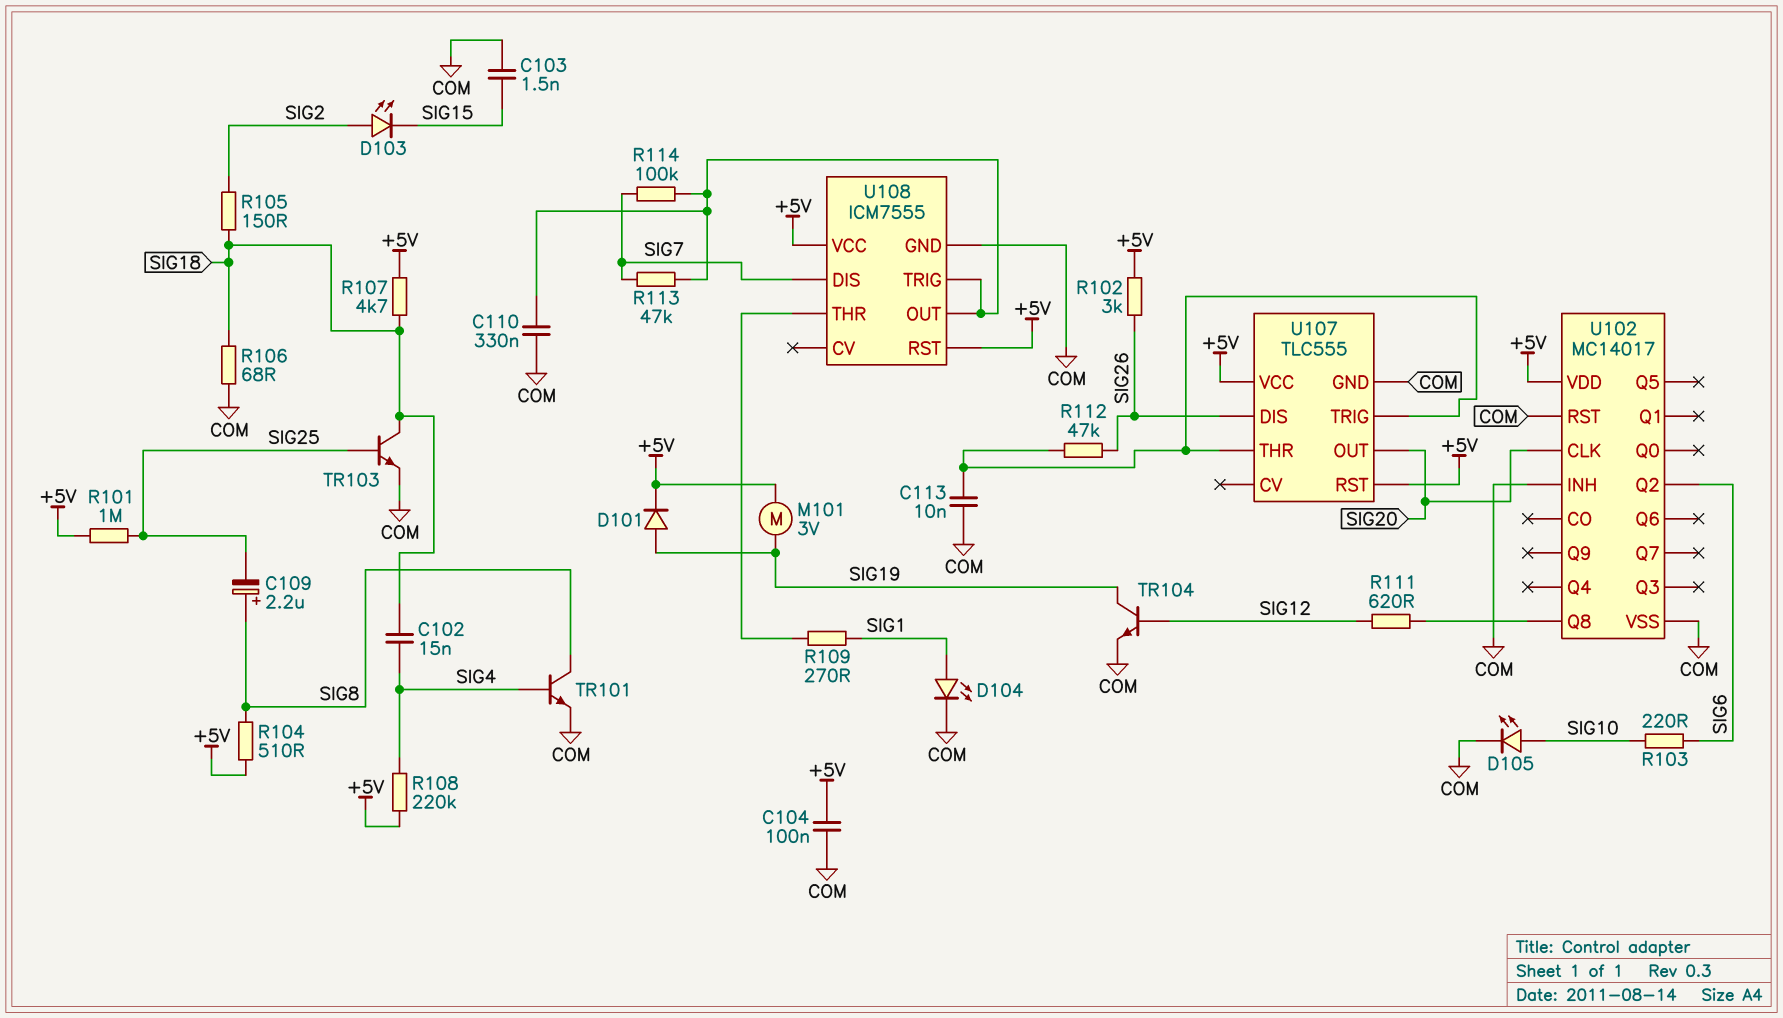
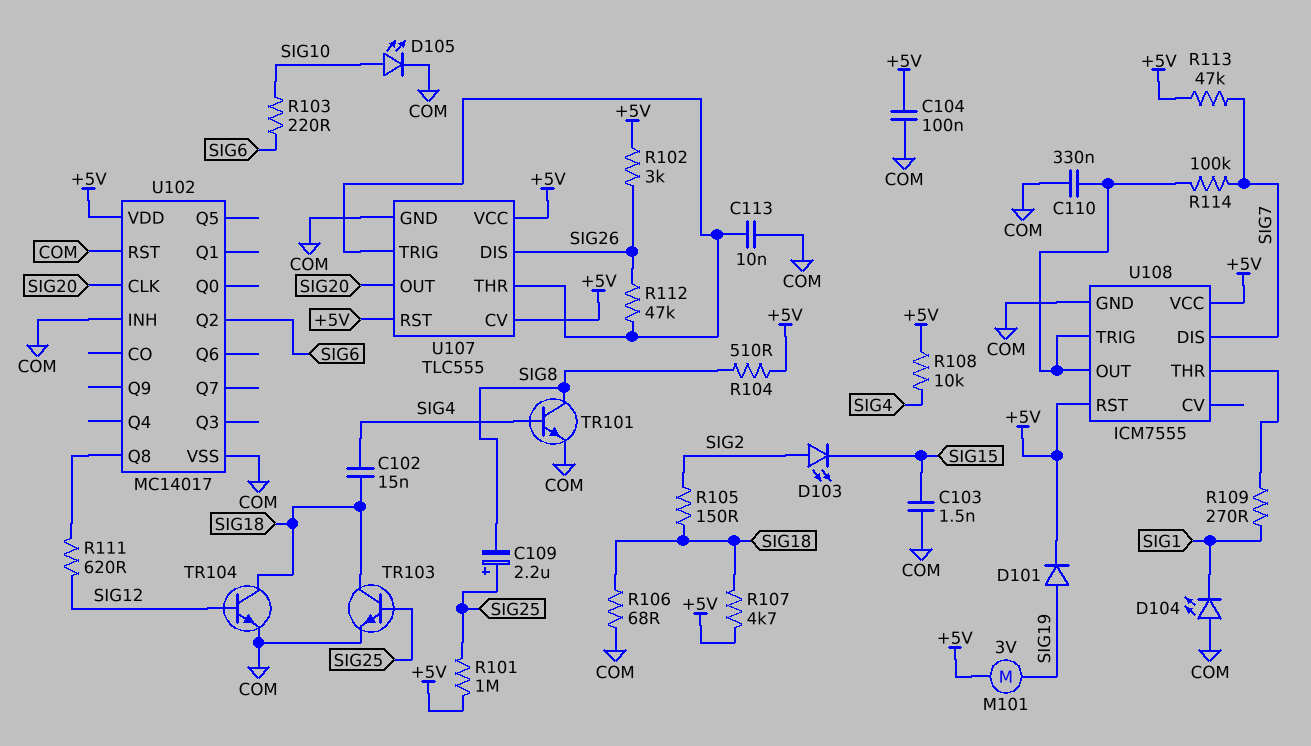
C109: 2.2uF (plus SIG8, minus SIG25) -> 2.2uF (plus SIG25, minus SIG8)
D104: LED (A SIG1, K COM) -> LED (A COM, K SIG1)
R108: 220k (+5V, SIG4) -> 10k (+5V, SIG4)
R113: 47k (SIG7, U108/OUT) -> 47k (+5V, SIG7)
TR104: NPN (B SIG12, C SIG19, E COM) -> NPN (B SIG12, C SIG18, E COM)
U107 pin CV: none -> +5V

